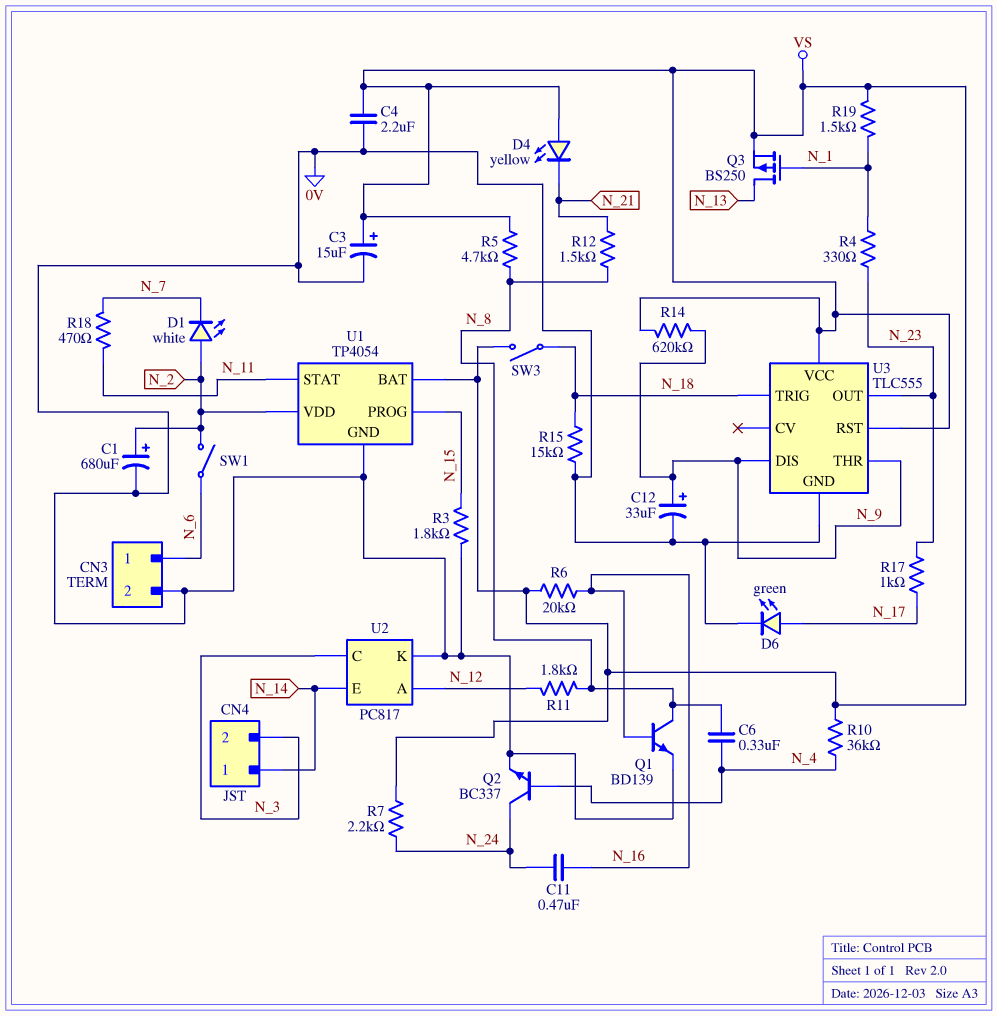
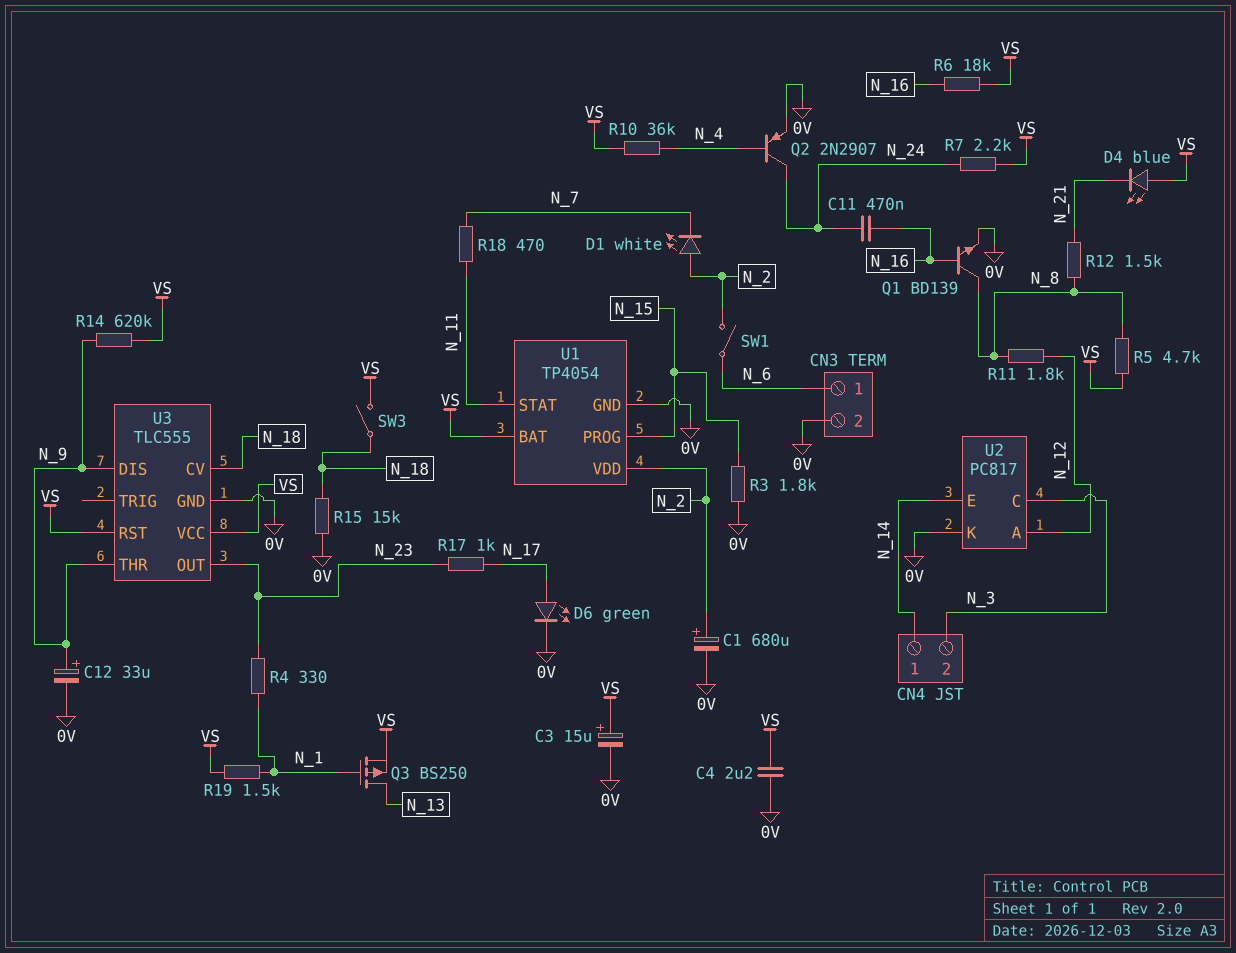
C6: 330nF (N_4, N_8) -> none
D4: LED yellow (A VS, K N_21) -> LED blue (A VS, K N_21)
Q2: NPN BC337 (B N_4, C N_24, E 0V) -> PNP 2N2907 (B N_4, C N_24, E 0V)
R6: 20k (N_16, VS) -> 18k (N_16, VS)
U3 pin CV: none -> N_18
U3 pin TRIG: N_18 -> none

